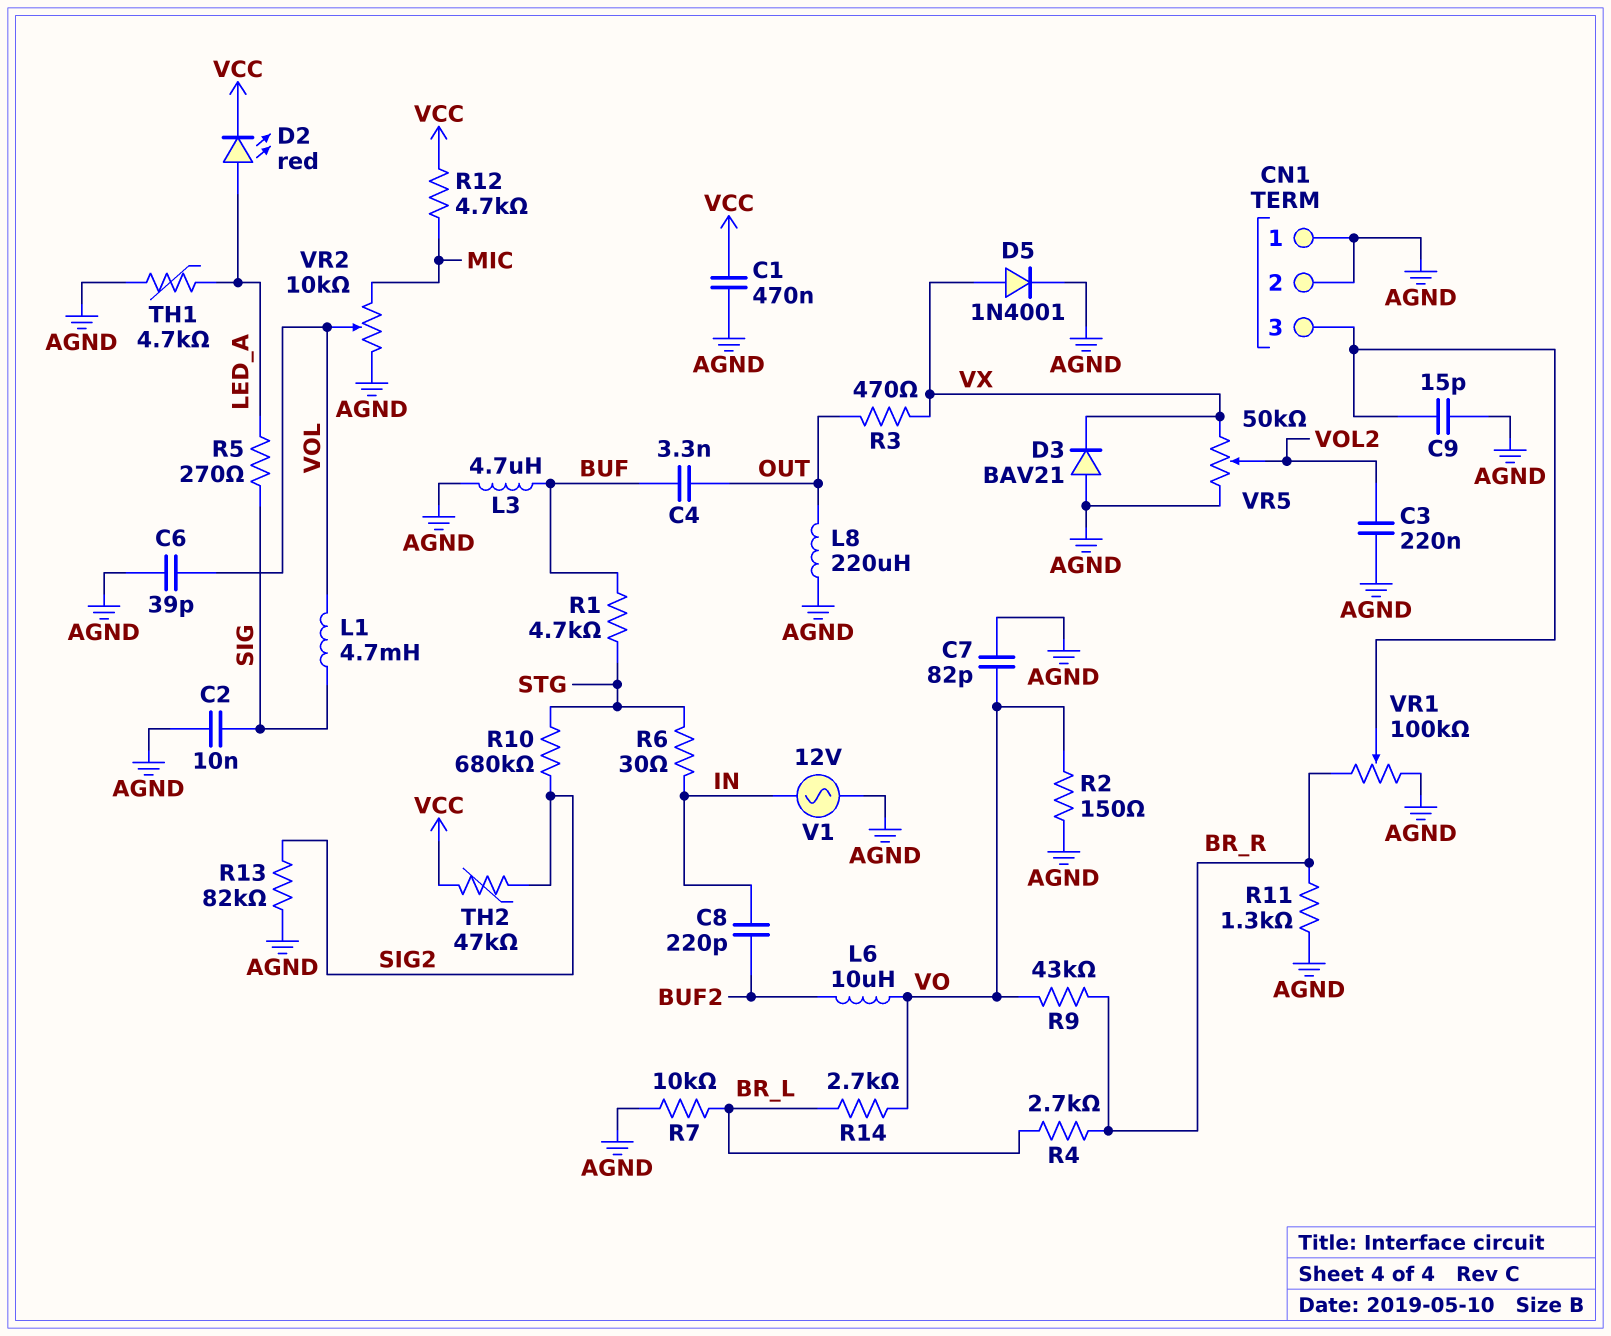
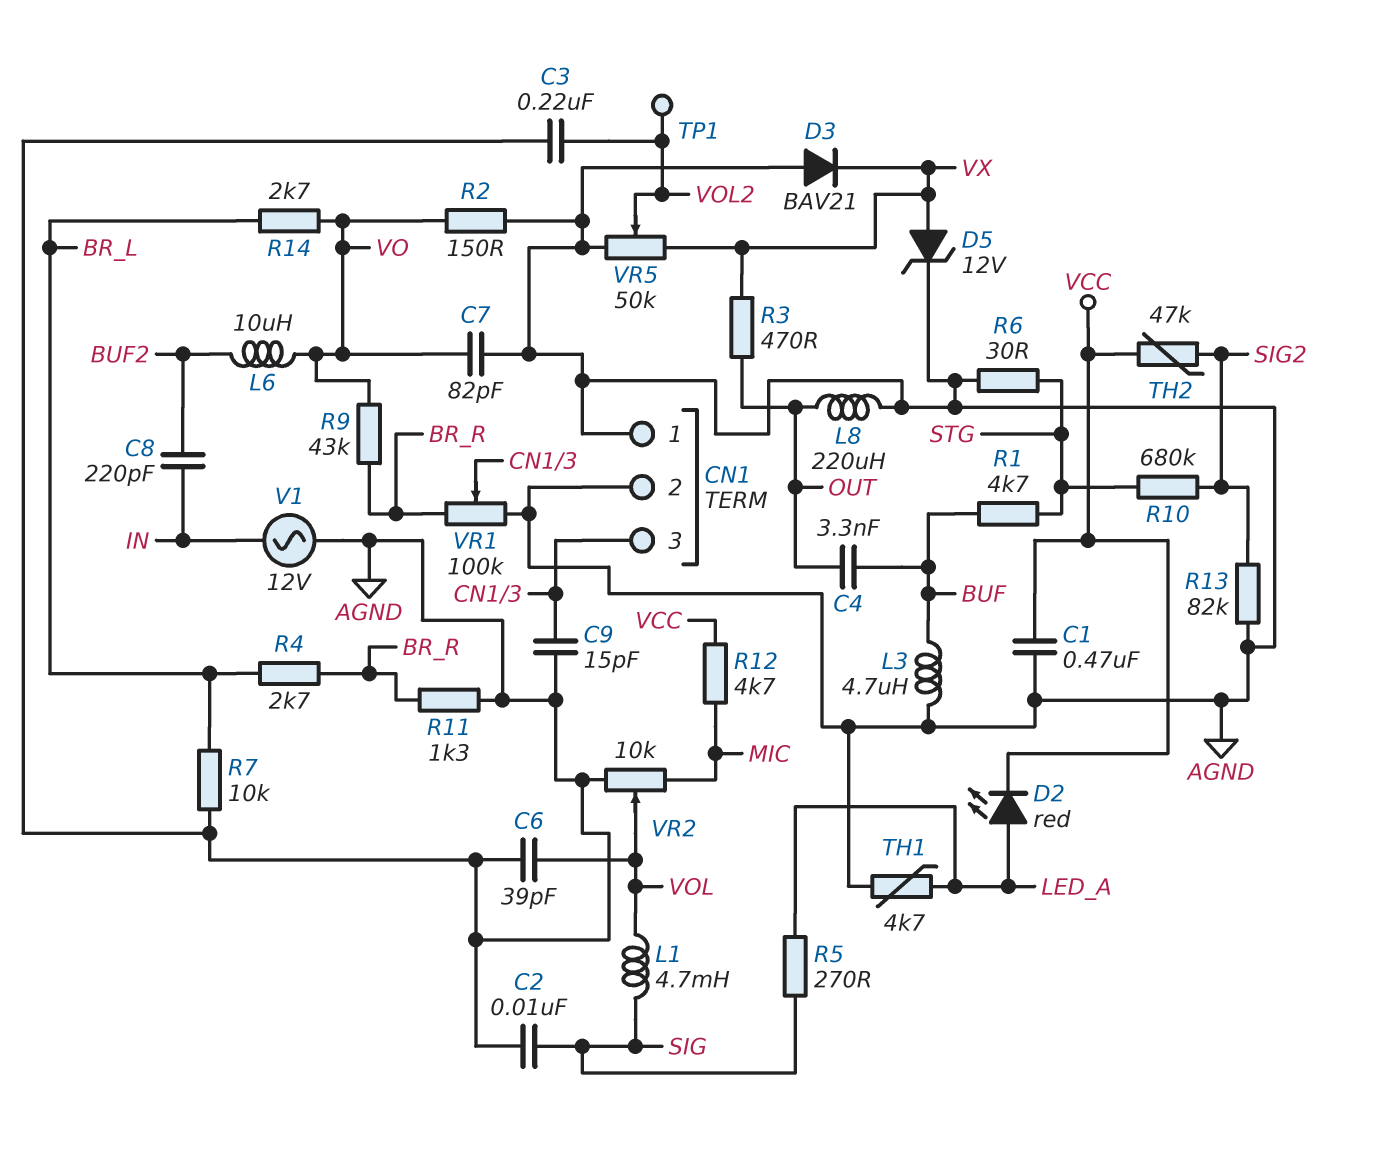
D5: diode 1N4001 (A VX, K AGND) -> zener 12V (A VX, K AGND)
R6: 30 (IN, STG) -> 30 (AGND, STG)
TP1: none -> test point (VOL2)

